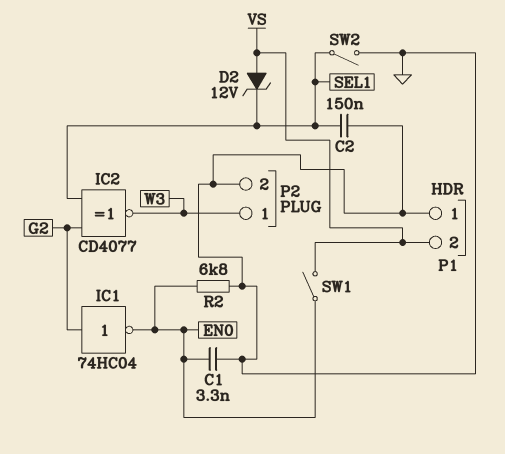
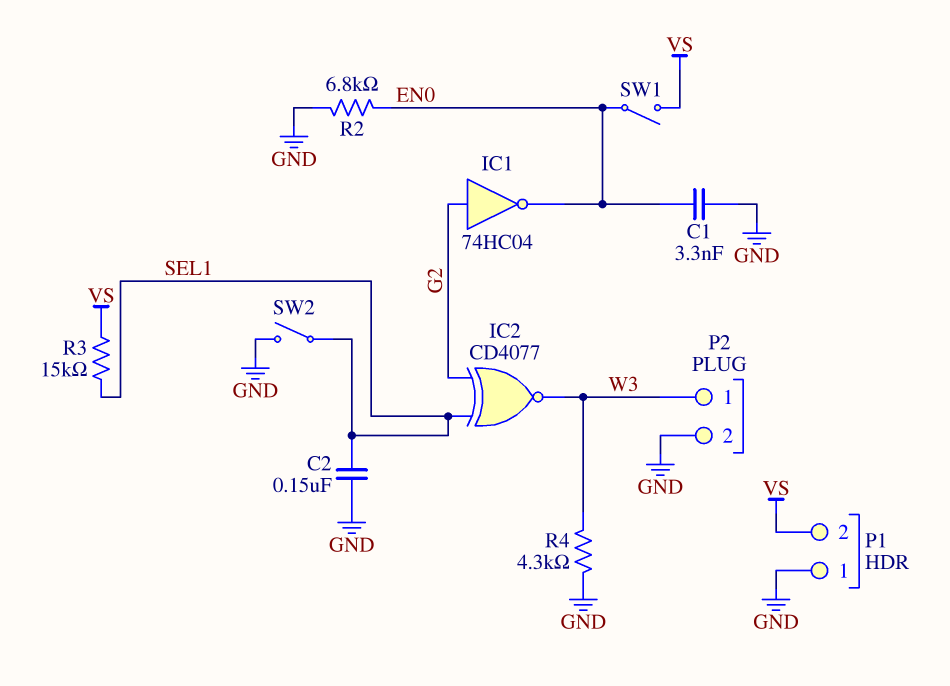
D2: zener 12V (A VS, K SEL1) -> none
R3: none -> 15k (SEL1, VS)
R4: none -> 4.3k (GND, W3)

